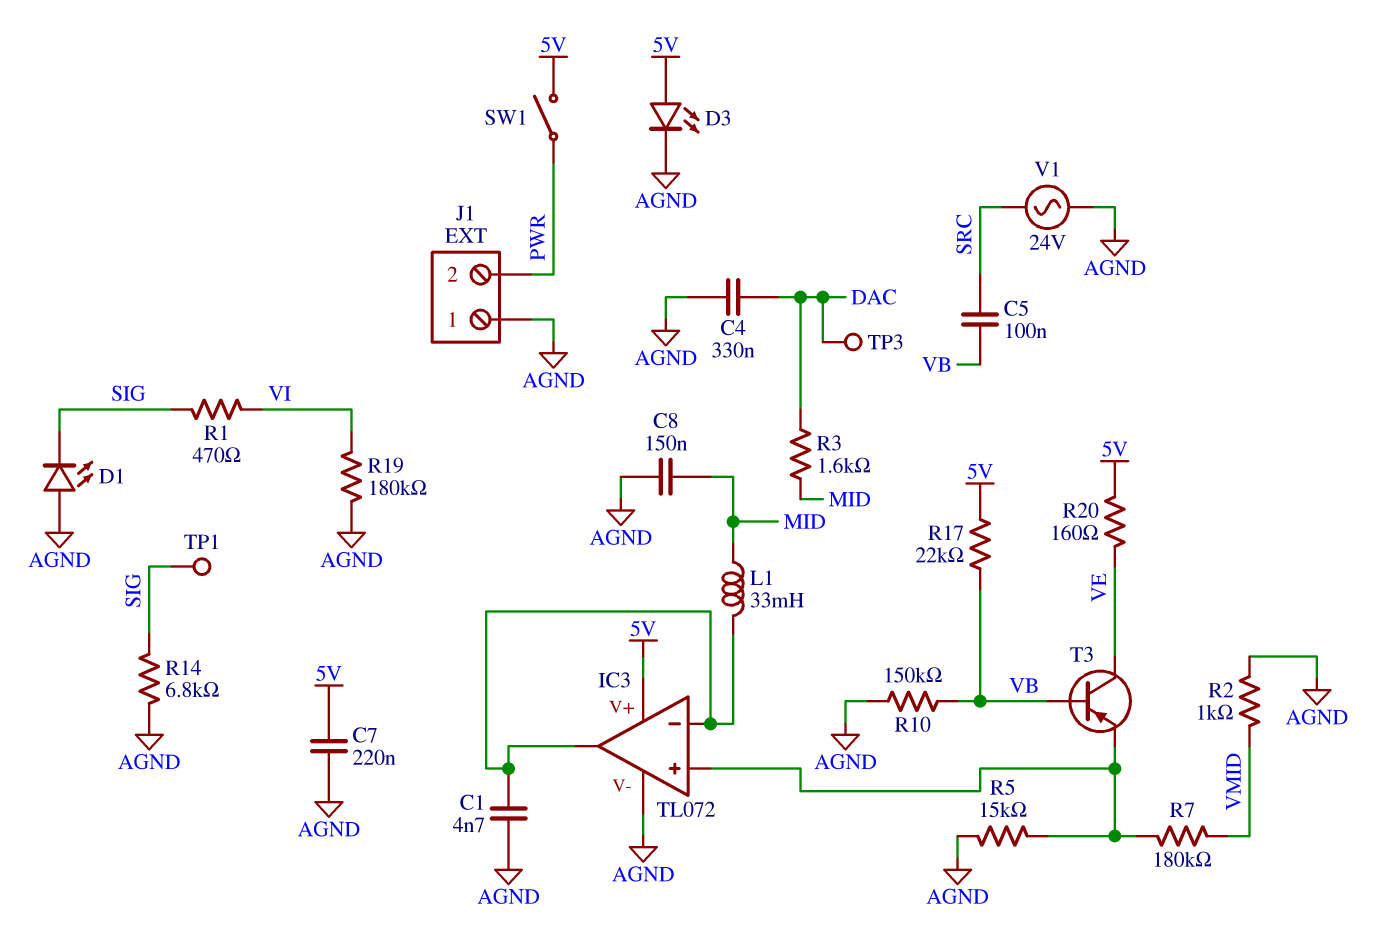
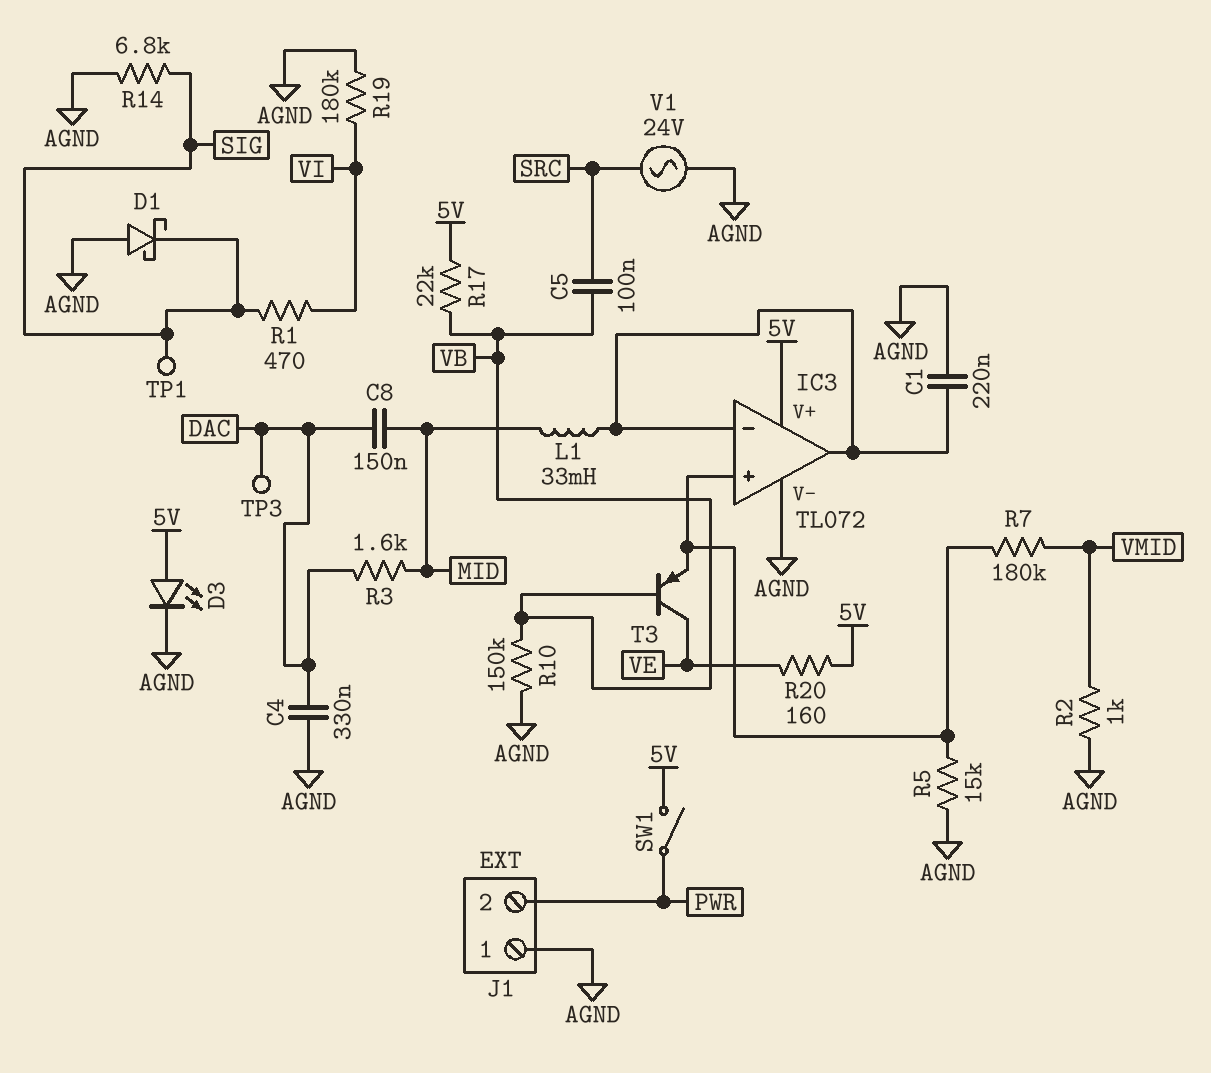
C1: 4.7nF (AGND, IC3/in-) -> 220nF (AGND, IC3/in-)
C7: 220nF (5V, AGND) -> none
C8: 150nF (AGND, MID) -> 150nF (DAC, MID)
D1: LED (A AGND, K SIG) -> schottky (A AGND, K SIG)

